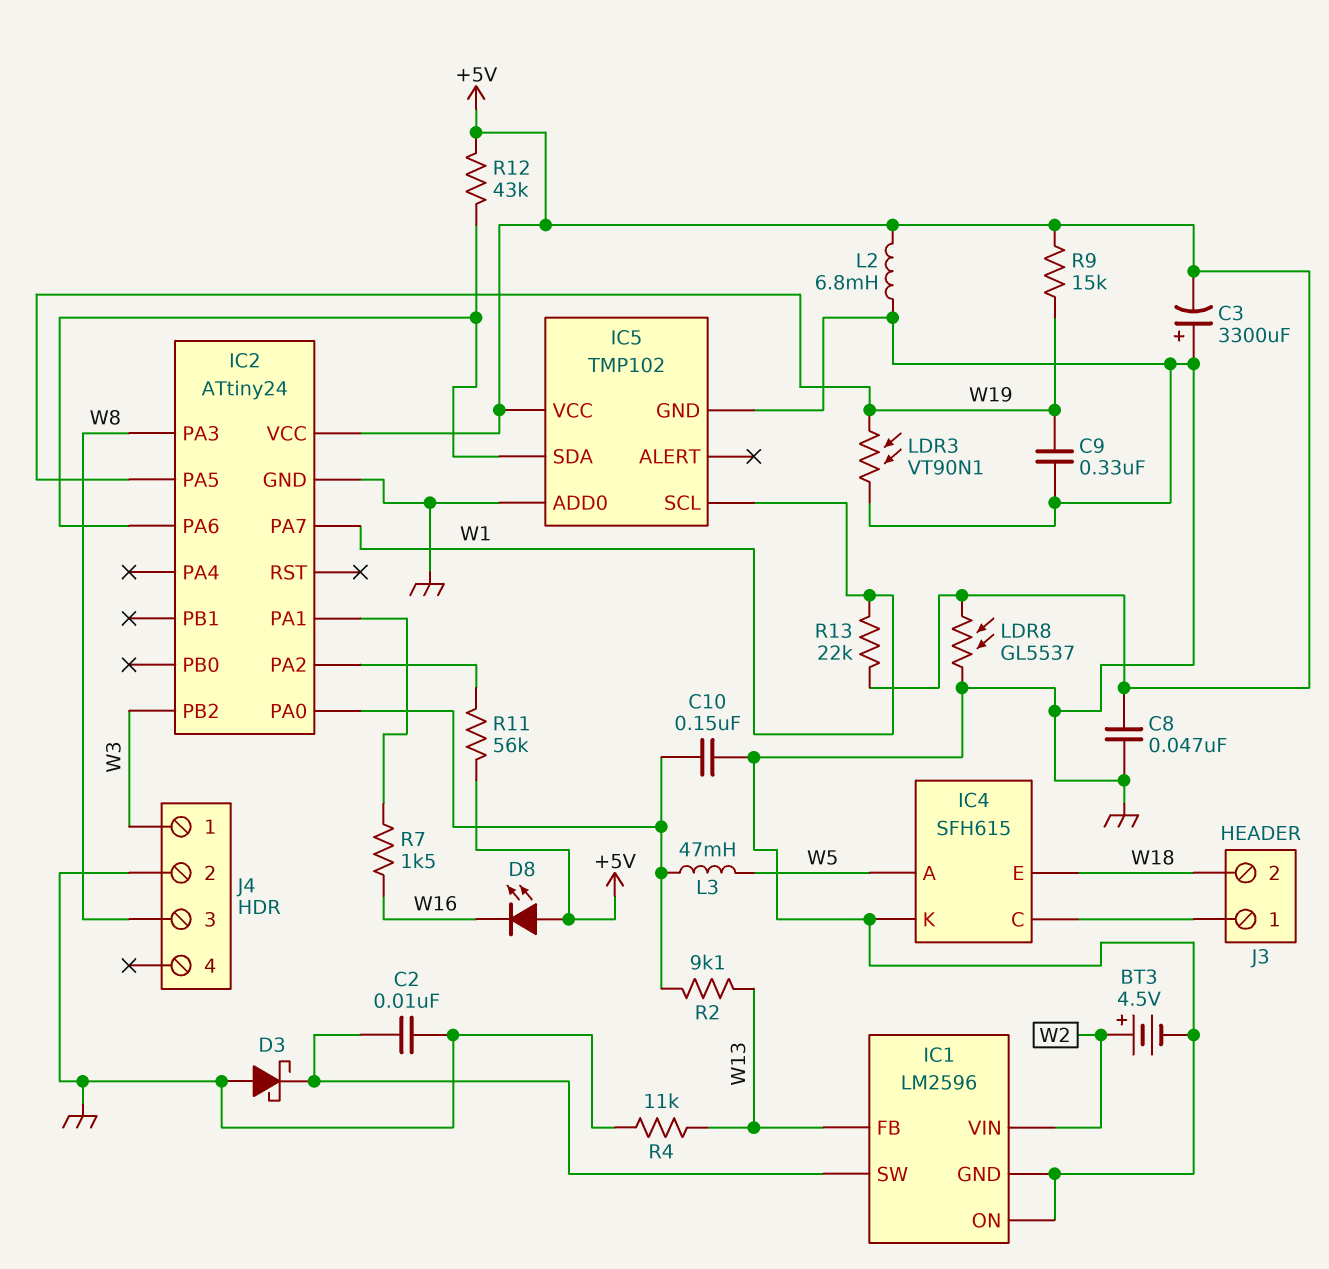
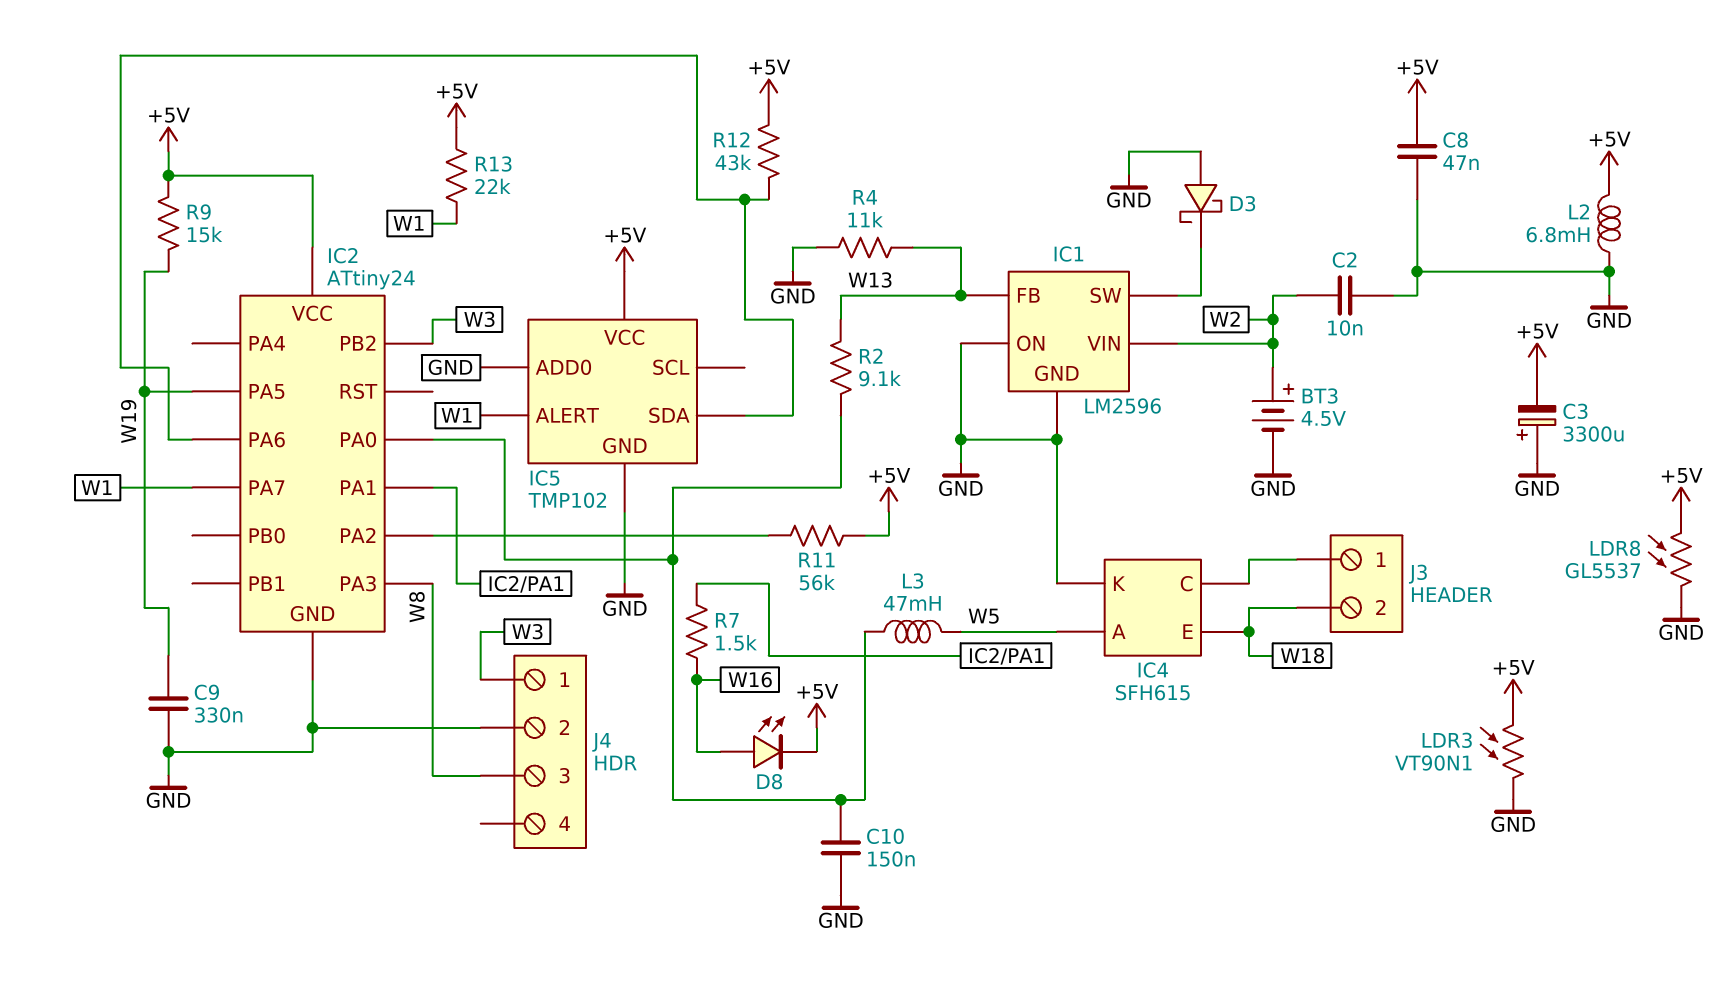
C2: 10nF (GND, IC1/SW) -> 10nF (GND, W2)
D8: LED (A +5V, K W16) -> LED (A W16, K +5V)
IC5 pin ALERT: none -> W1
IC5 pin SCL: W1 -> none
LDR3: VT90N1 (GND, W19) -> VT90N1 (+5V, GND)

